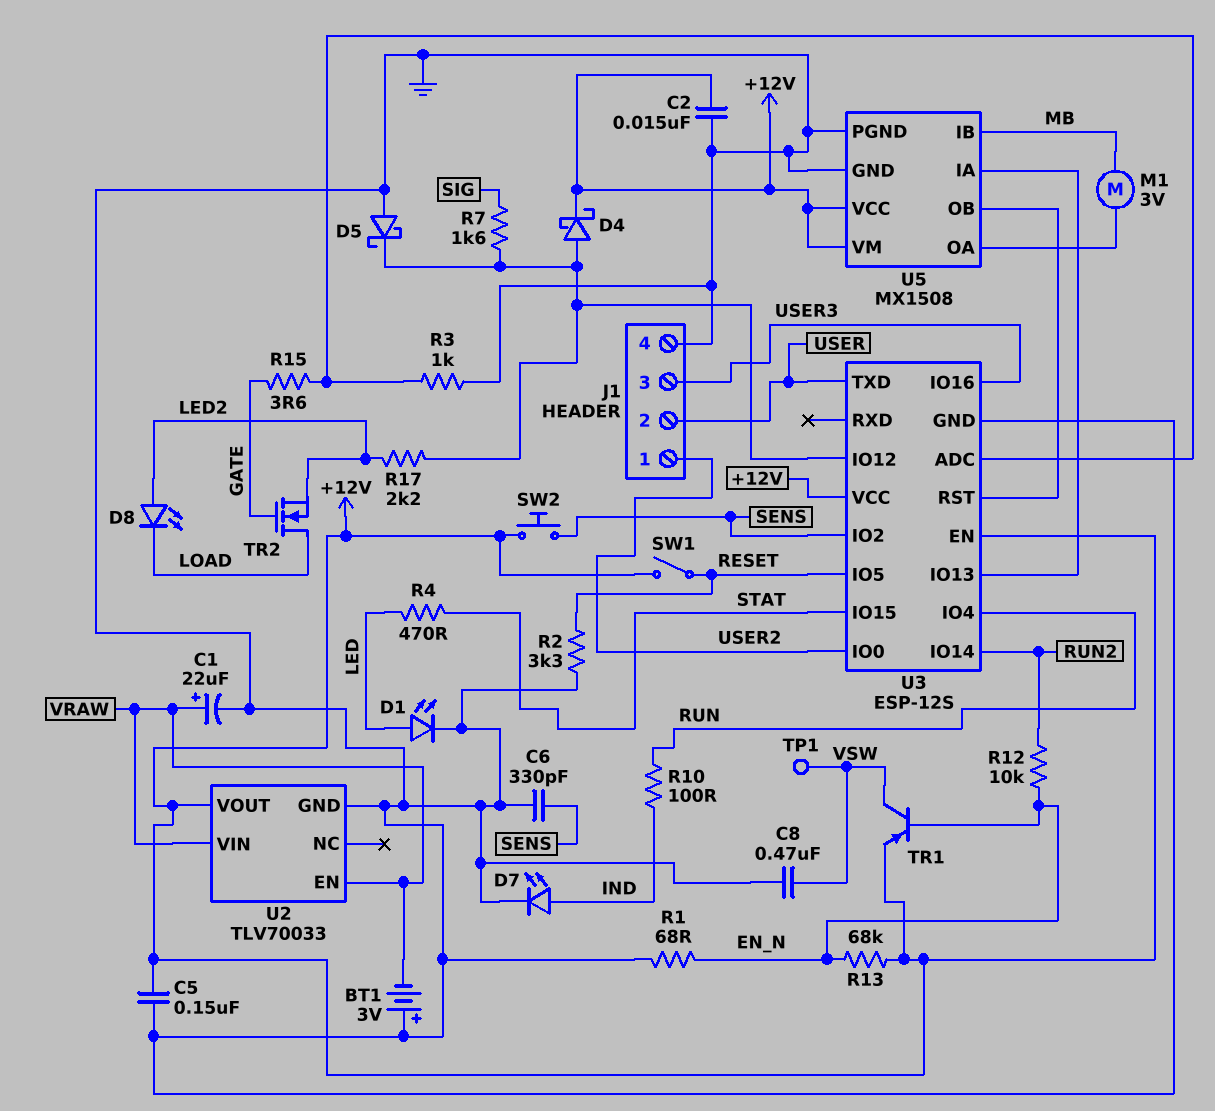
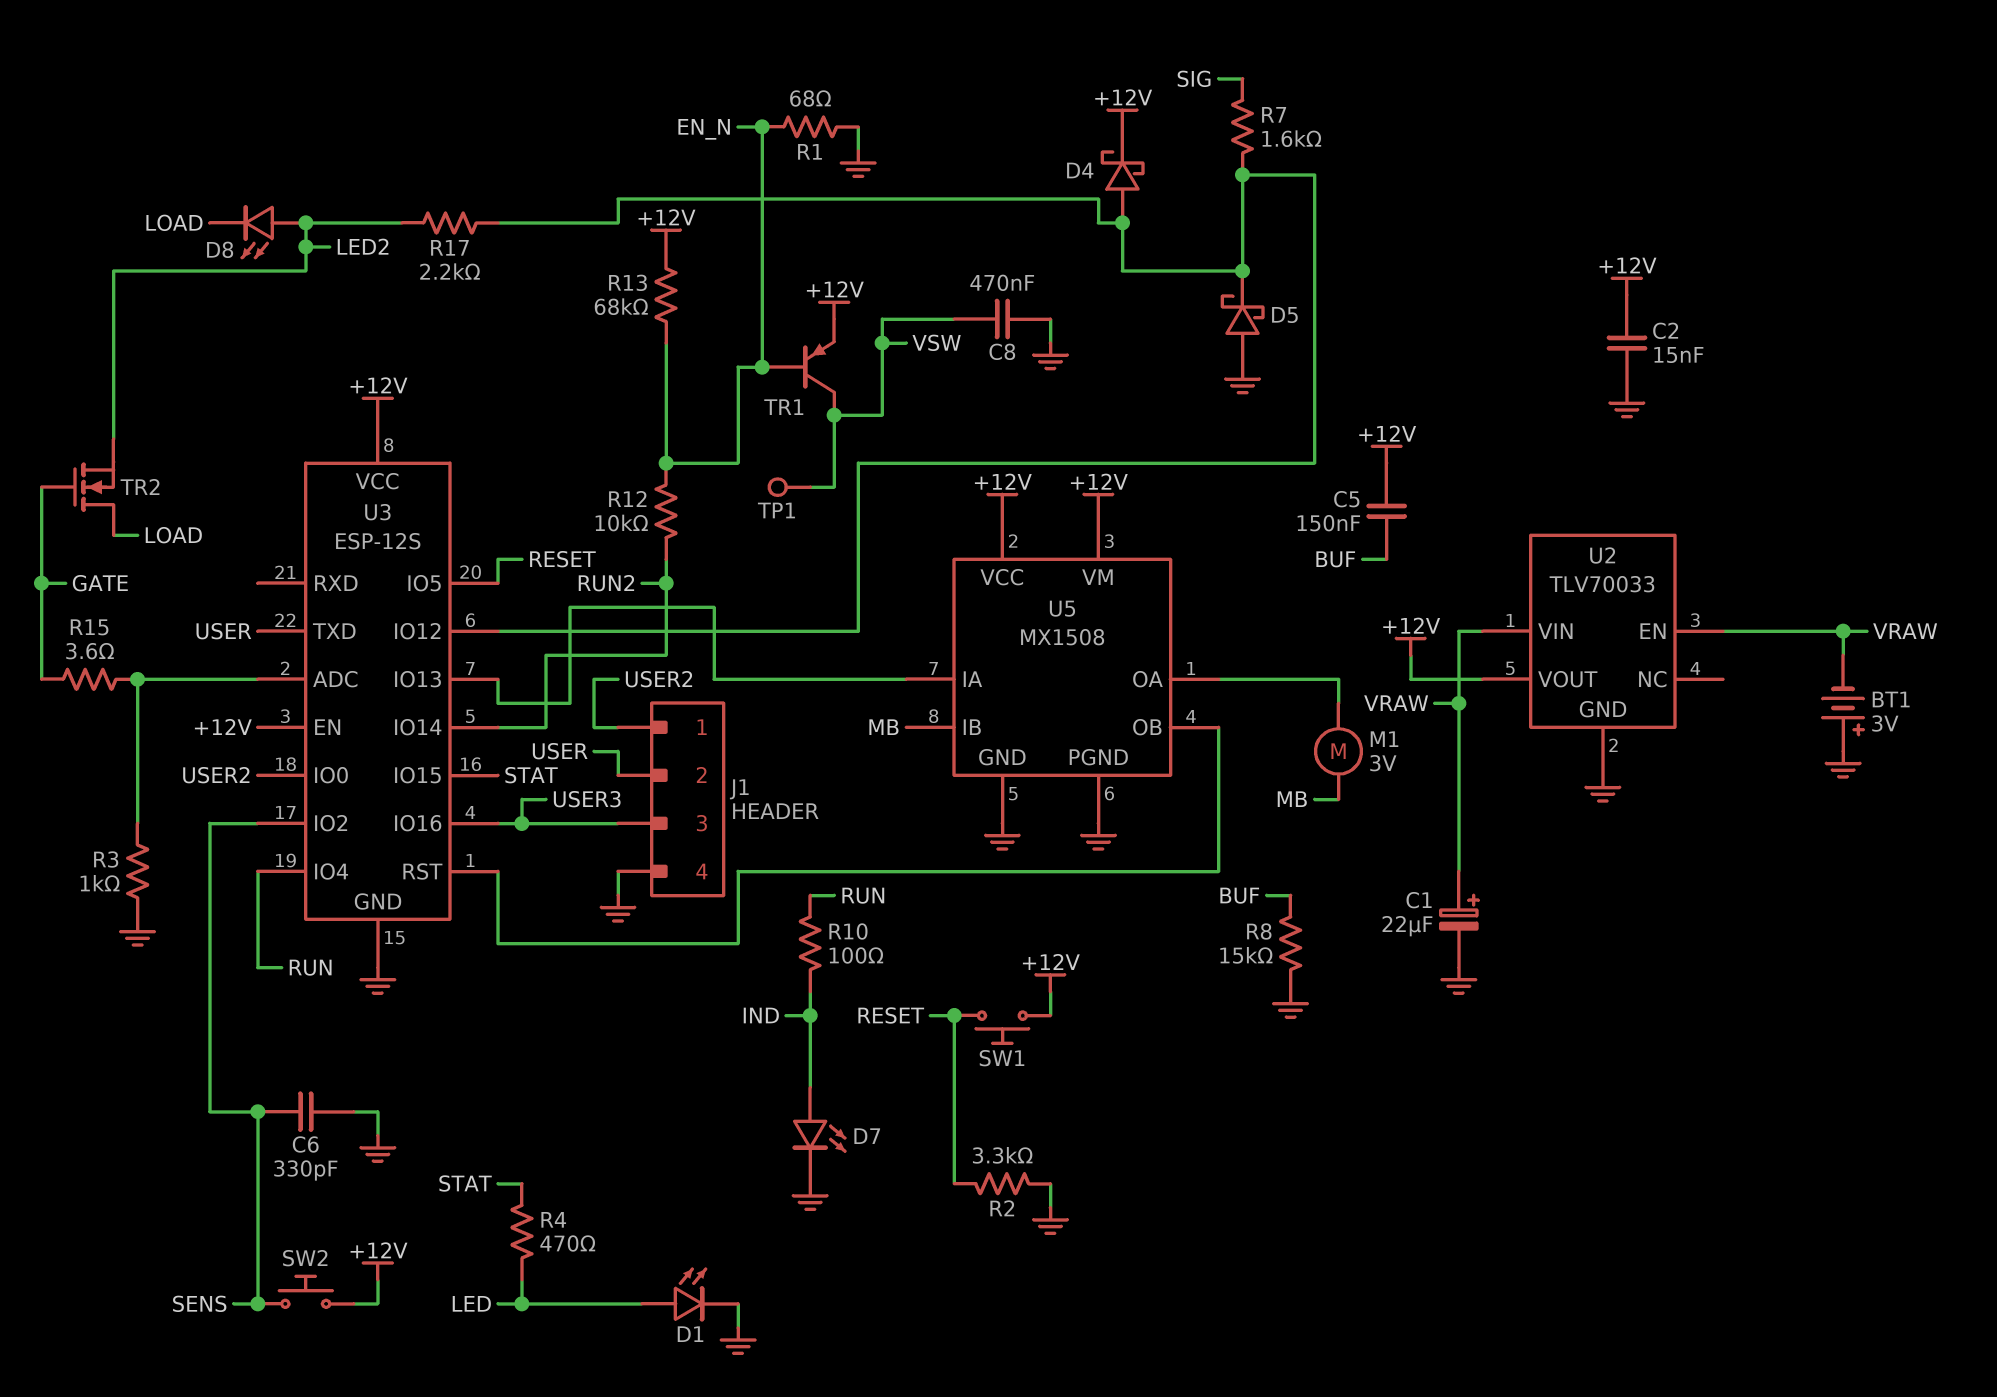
C5: 150nF (+12V, GND) -> 150nF (+12V, BUF)
R8: none -> 15k (BUF, GND)
SW1: switch (+12V, RESET) -> button (+12V, RESET)

